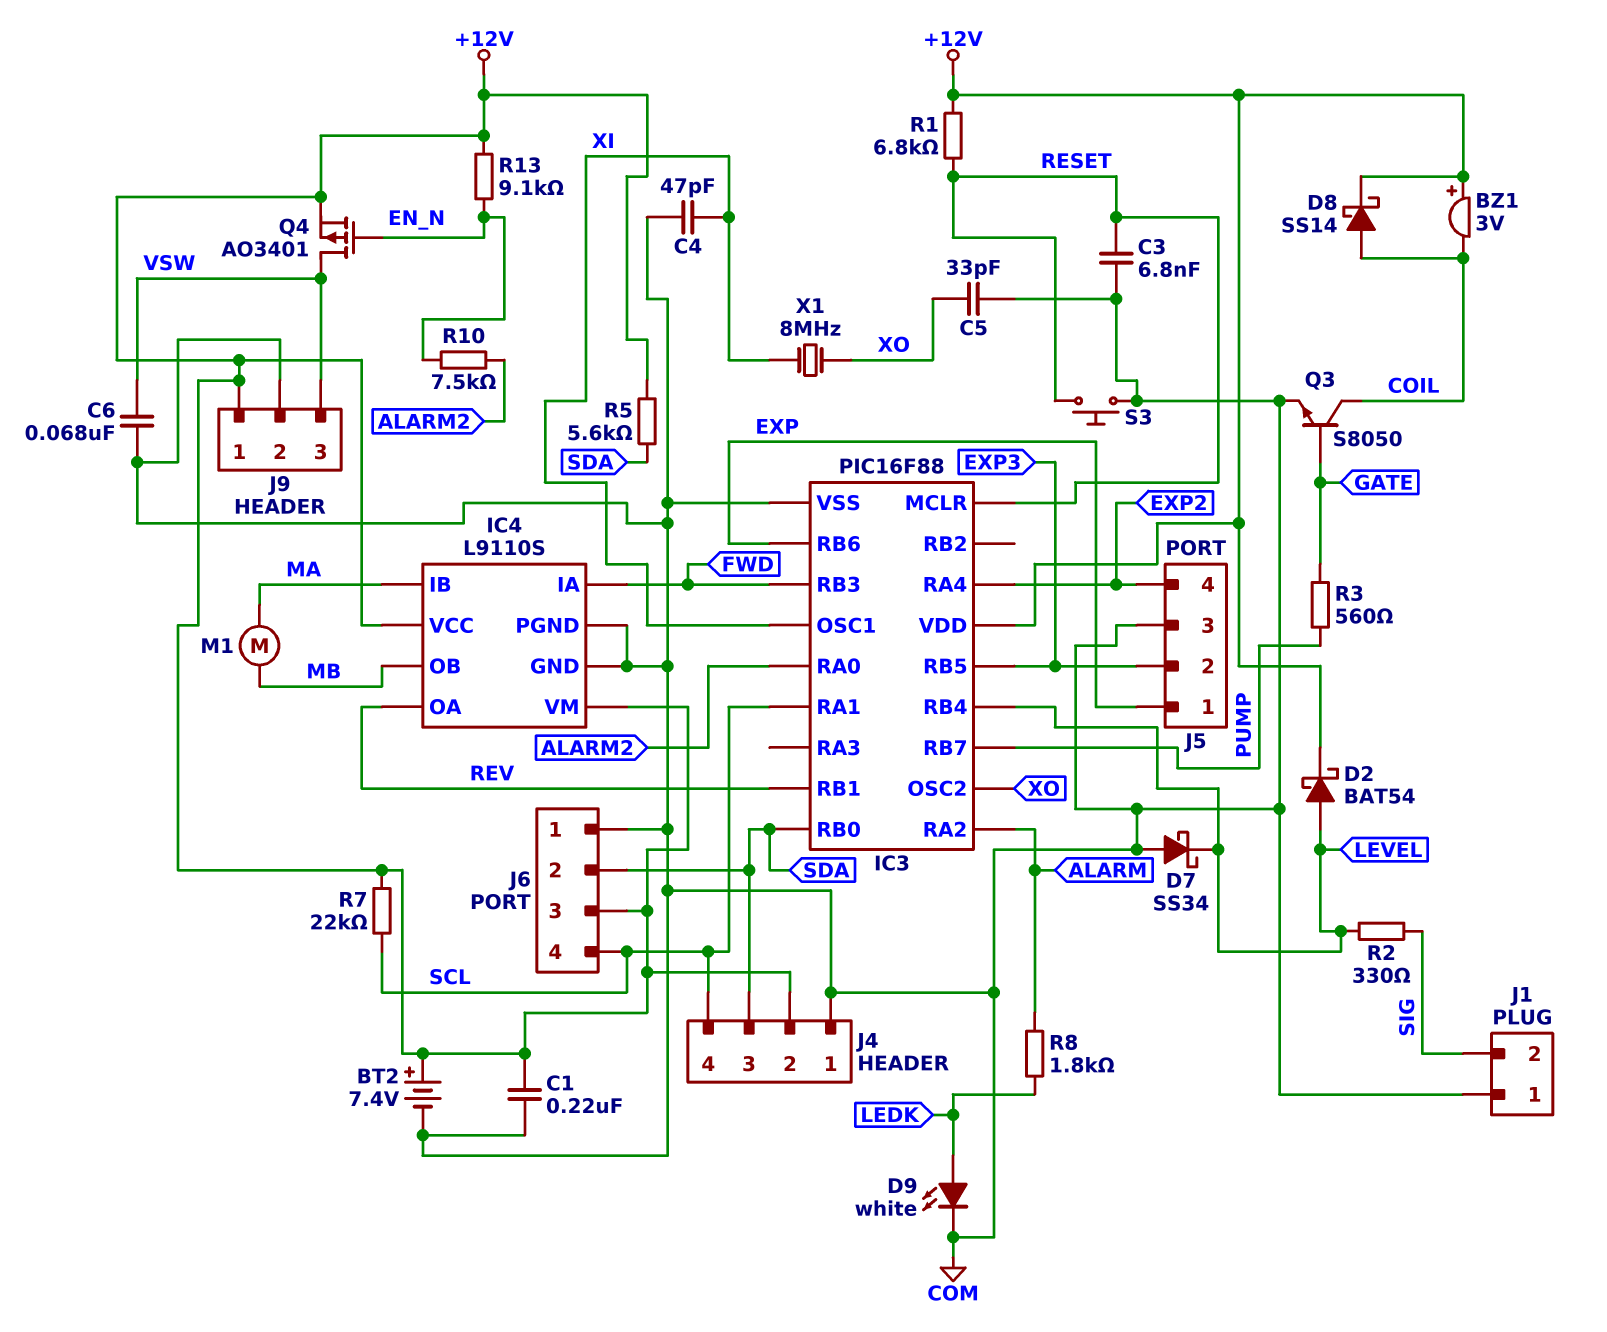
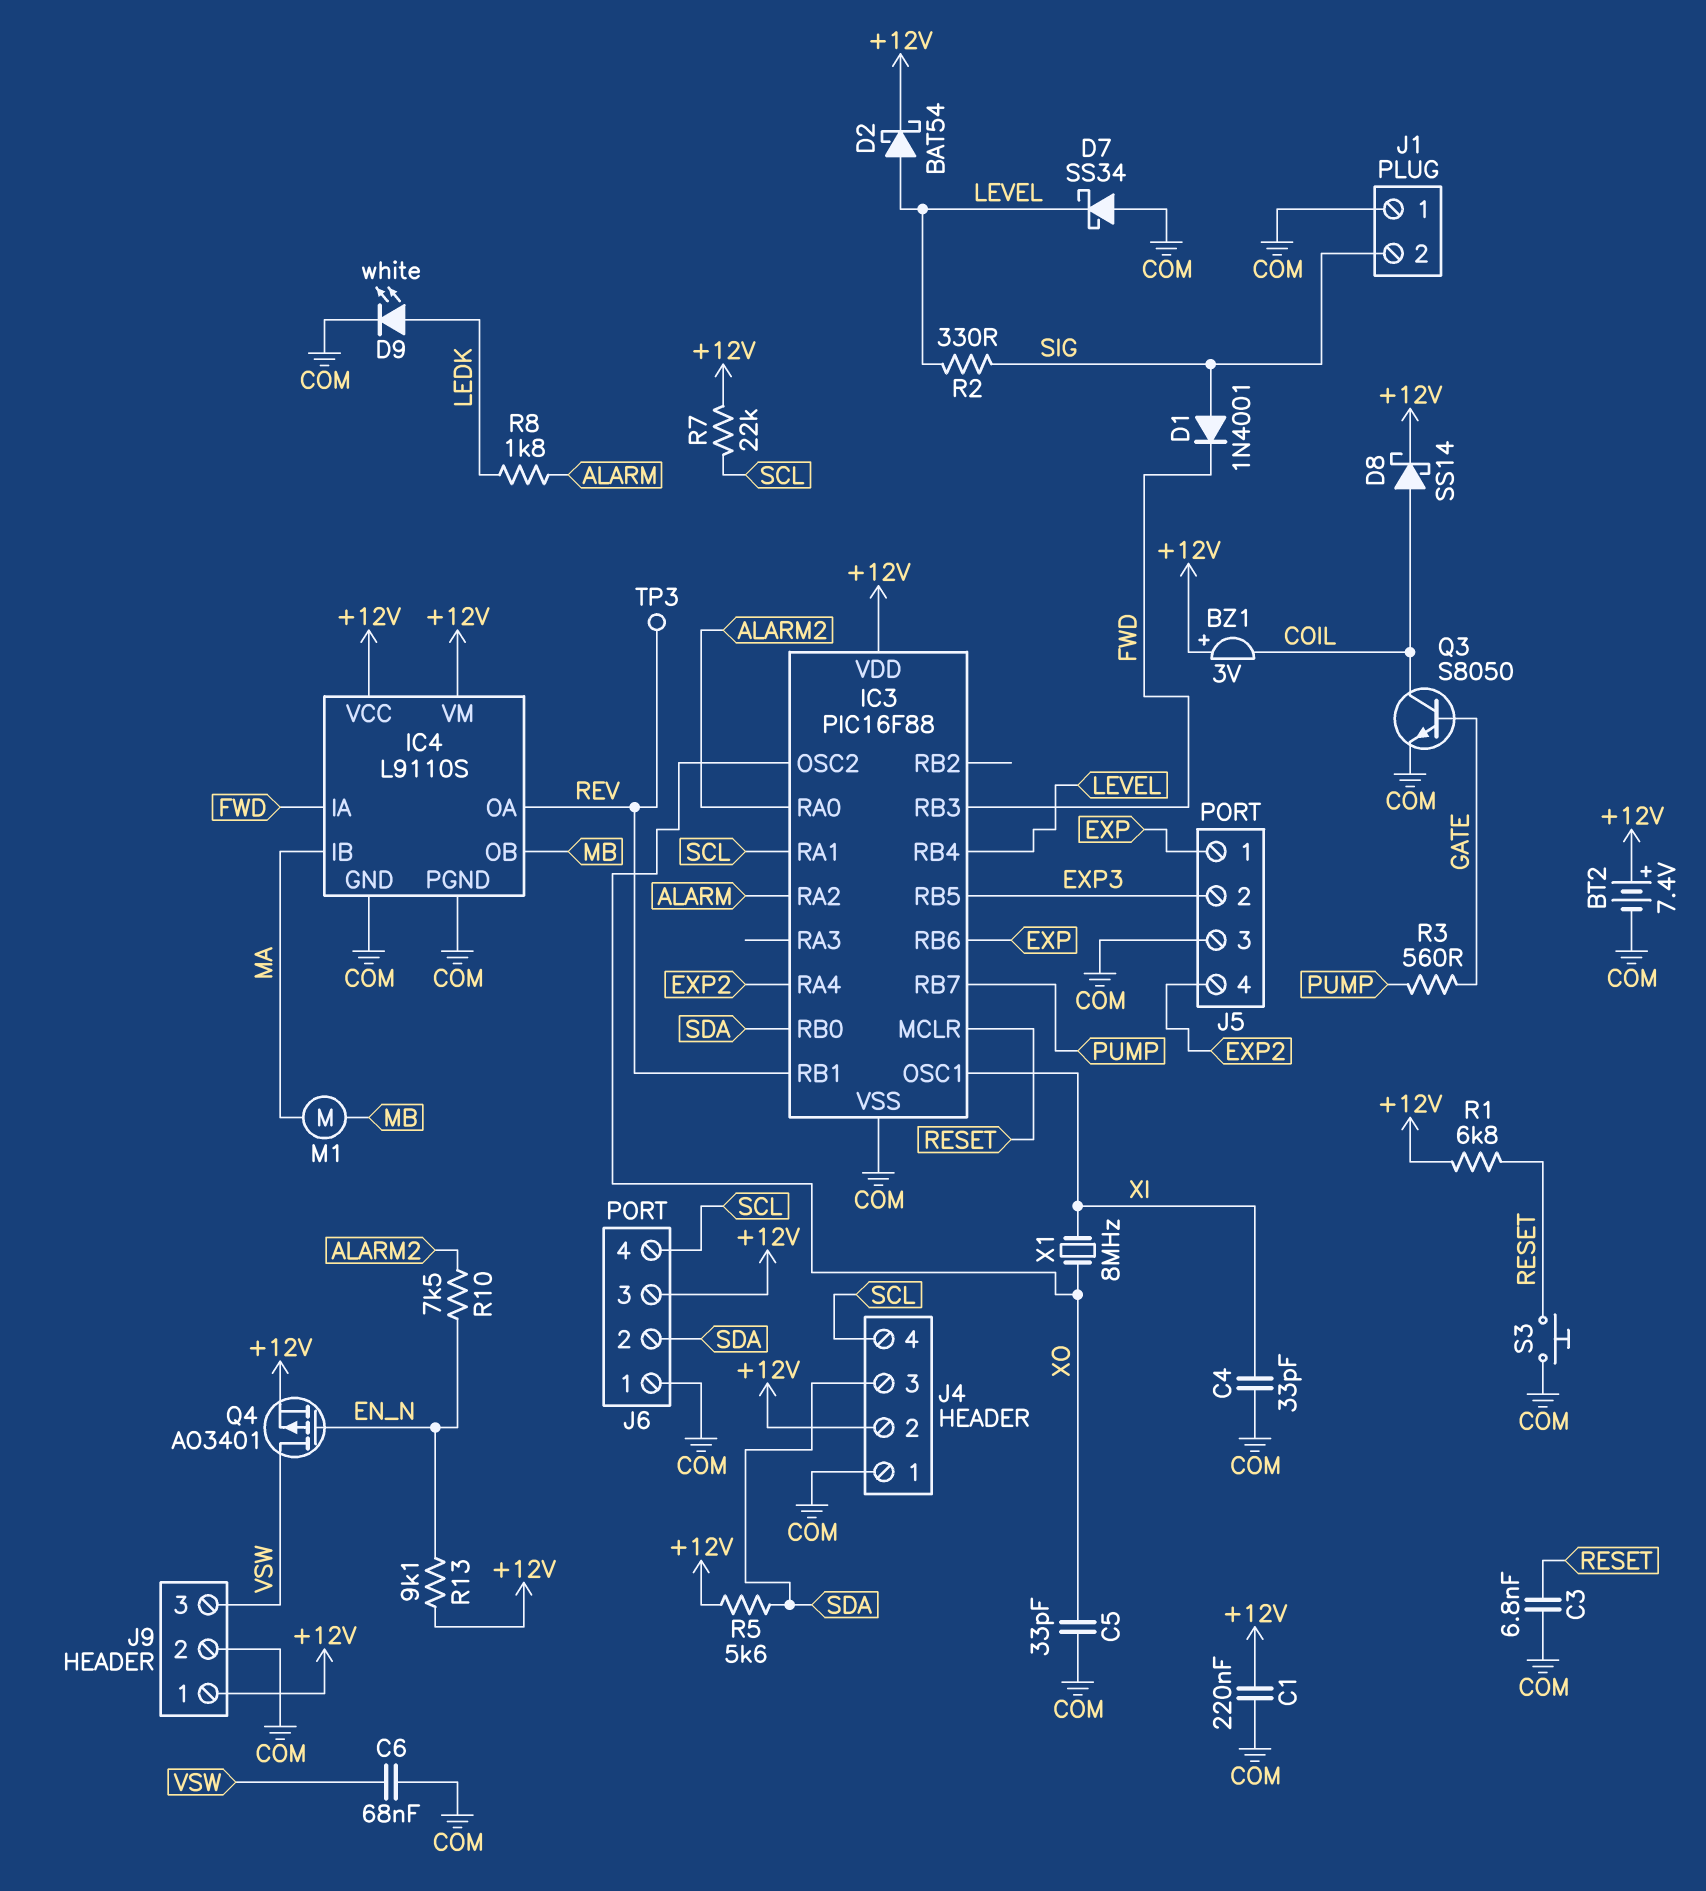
C4: 47pF (COM, XI) -> 33pF (COM, XI)
D1: none -> diode 1N4001 (A SIG, K FWD)
TP3: none -> test point (REV)

